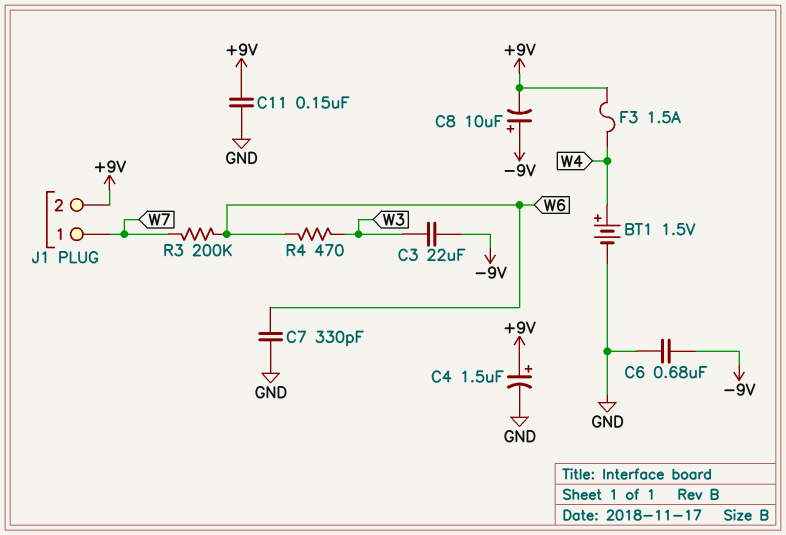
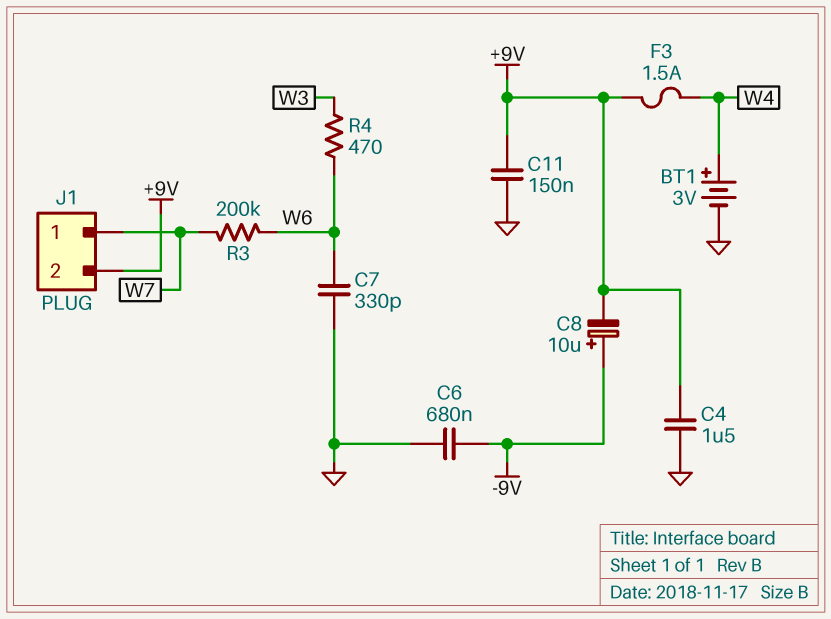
BT1: 1.5V (plus W4, minus GND) -> 3V (plus W4, minus GND)
C3: 22uF (-9V, W3) -> none
C4: 1.5uF (plus +9V, minus GND) -> 1.5uF (+9V, GND)

